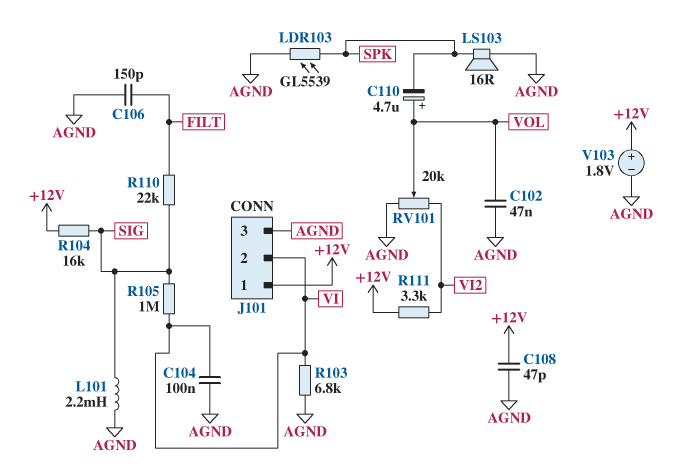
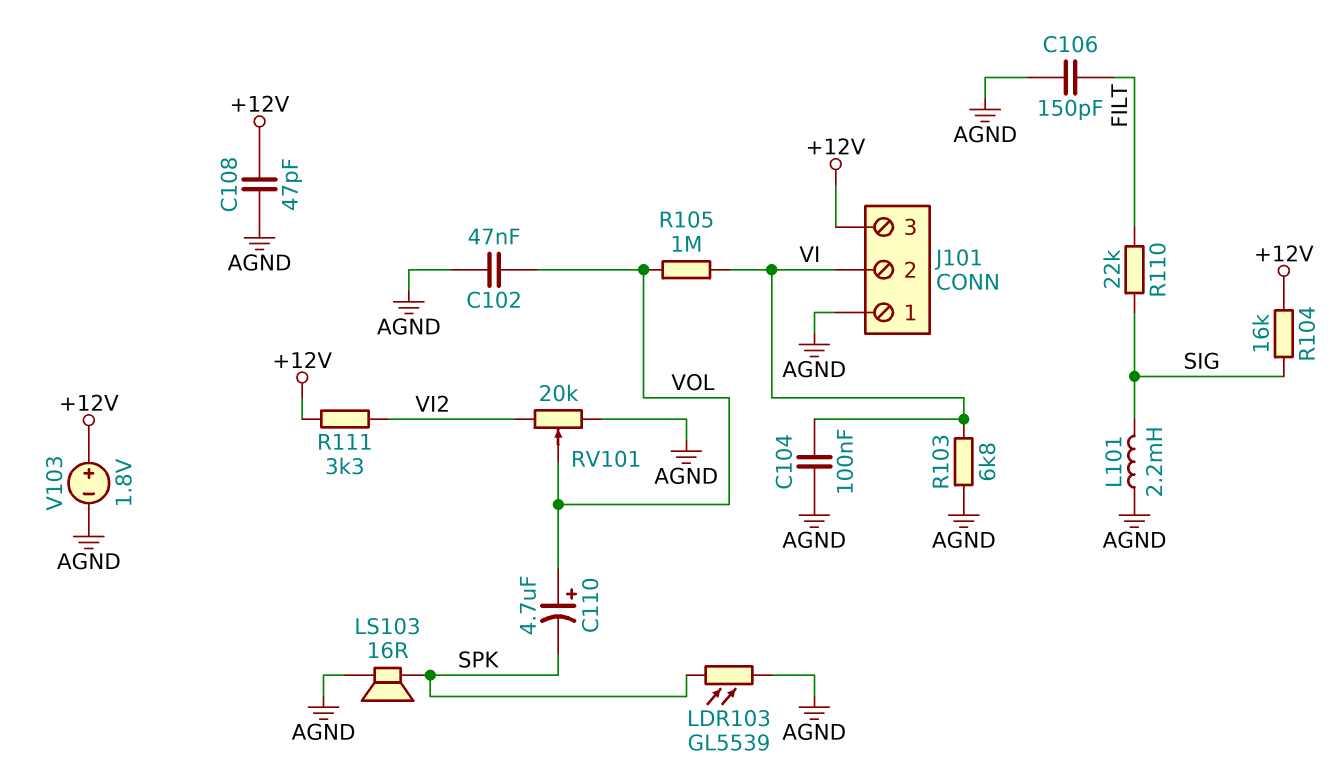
J101 pin 1: +12V -> AGND
J101 pin 3: AGND -> +12V
R105: 1M (SIG, VI) -> 1M (VI, VOL)

